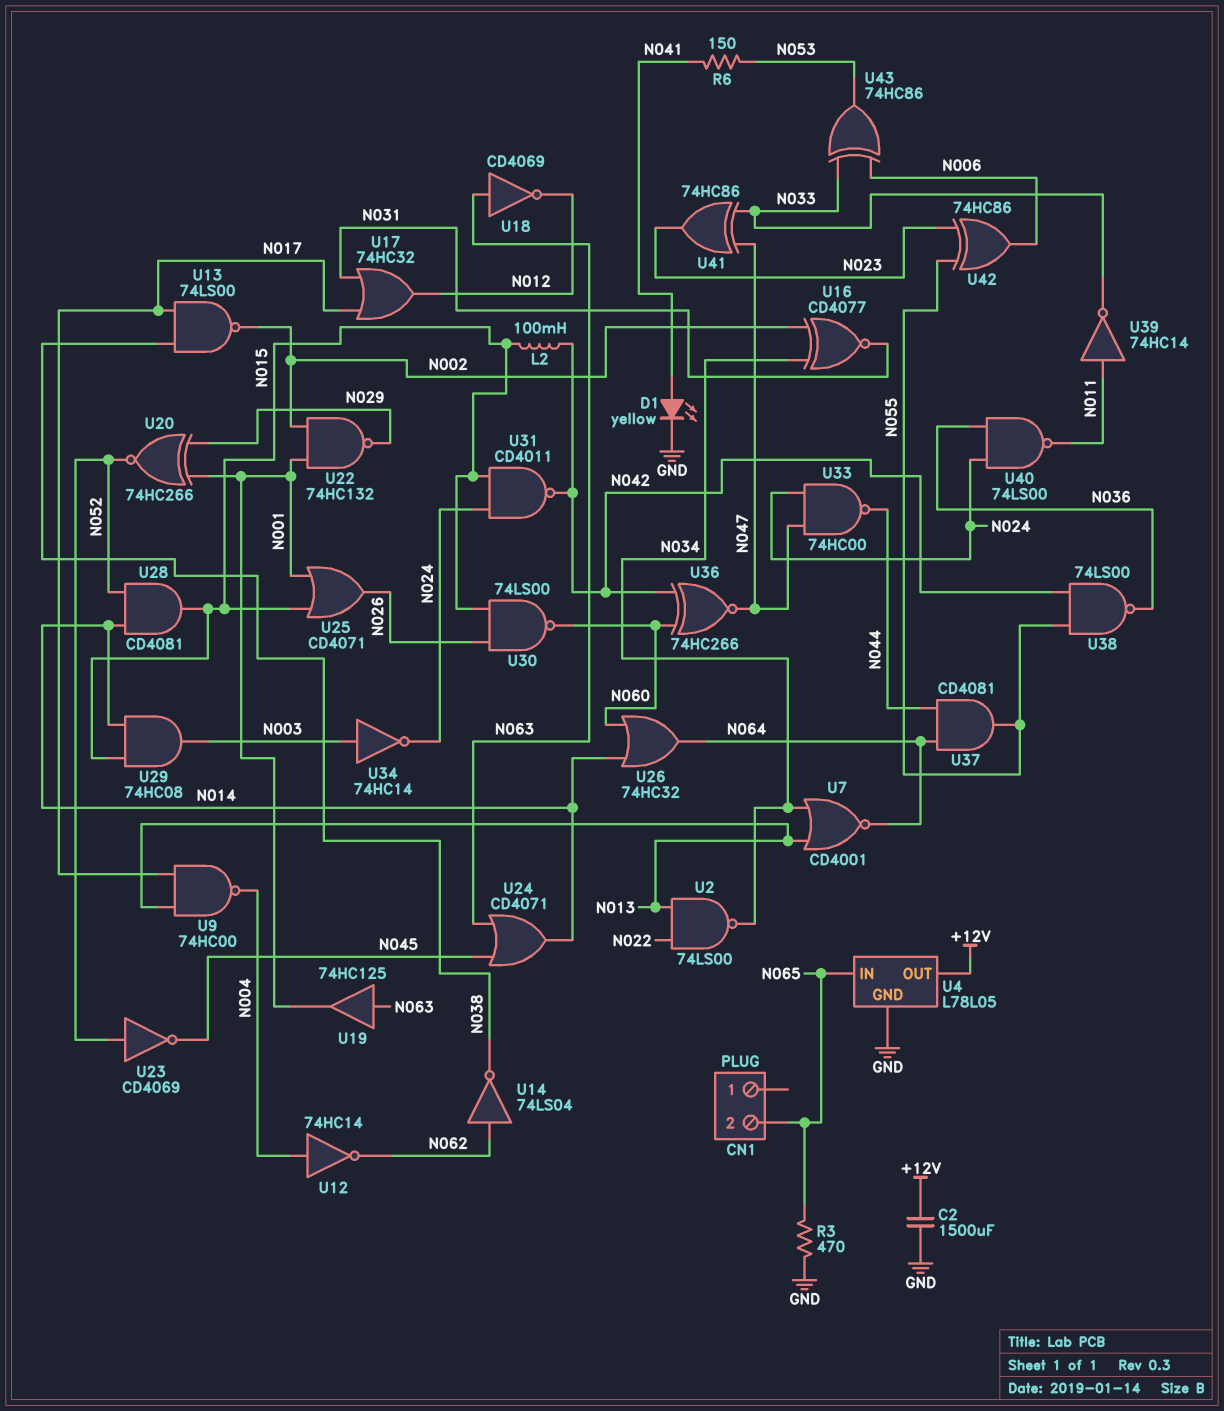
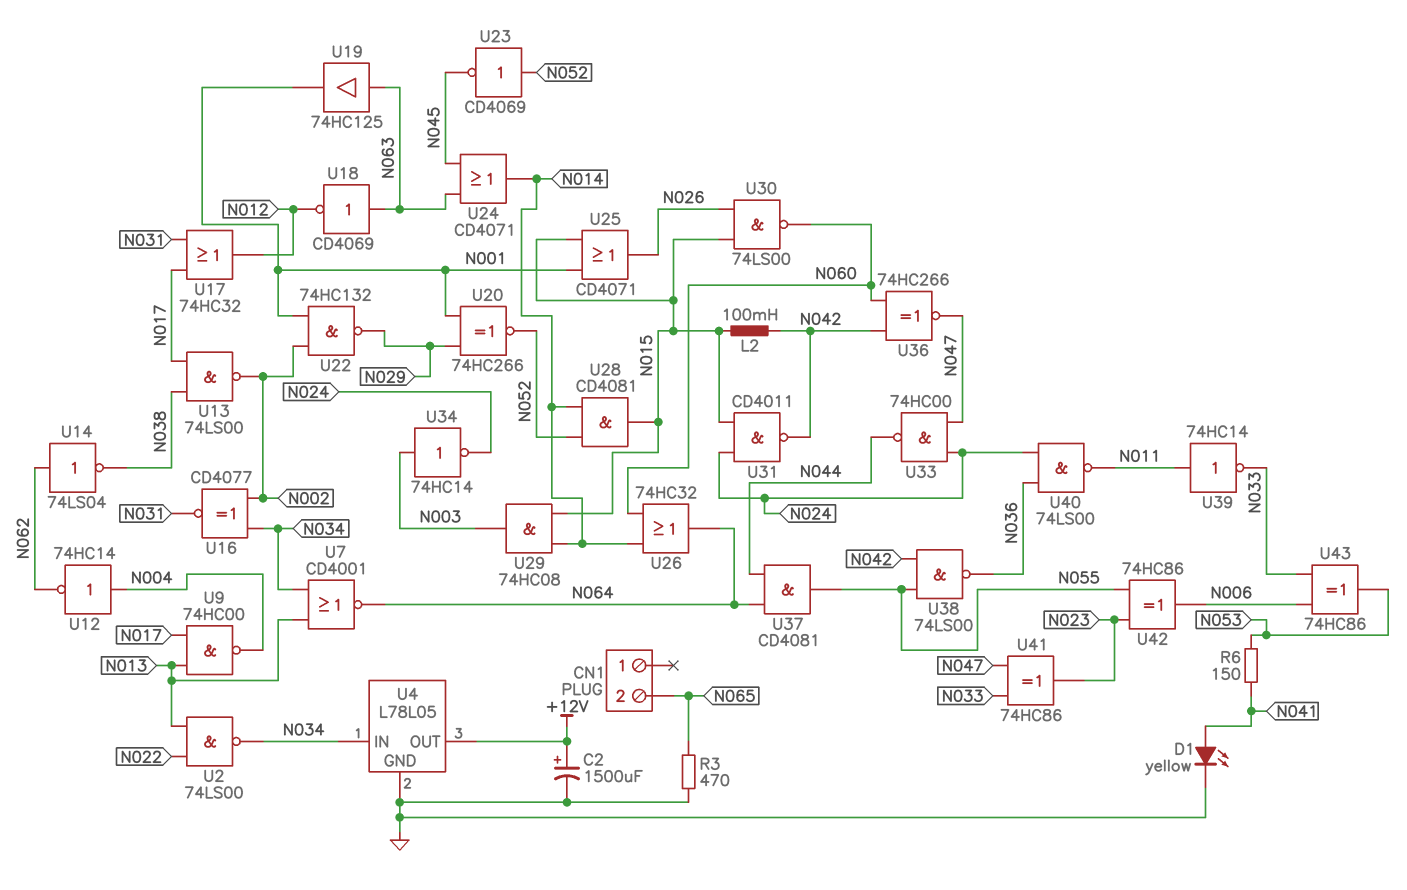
C2: 1500uF (+12V, GND) -> 1500uF (plus +12V, minus GND)
U4 pin IN: N065 -> N034

